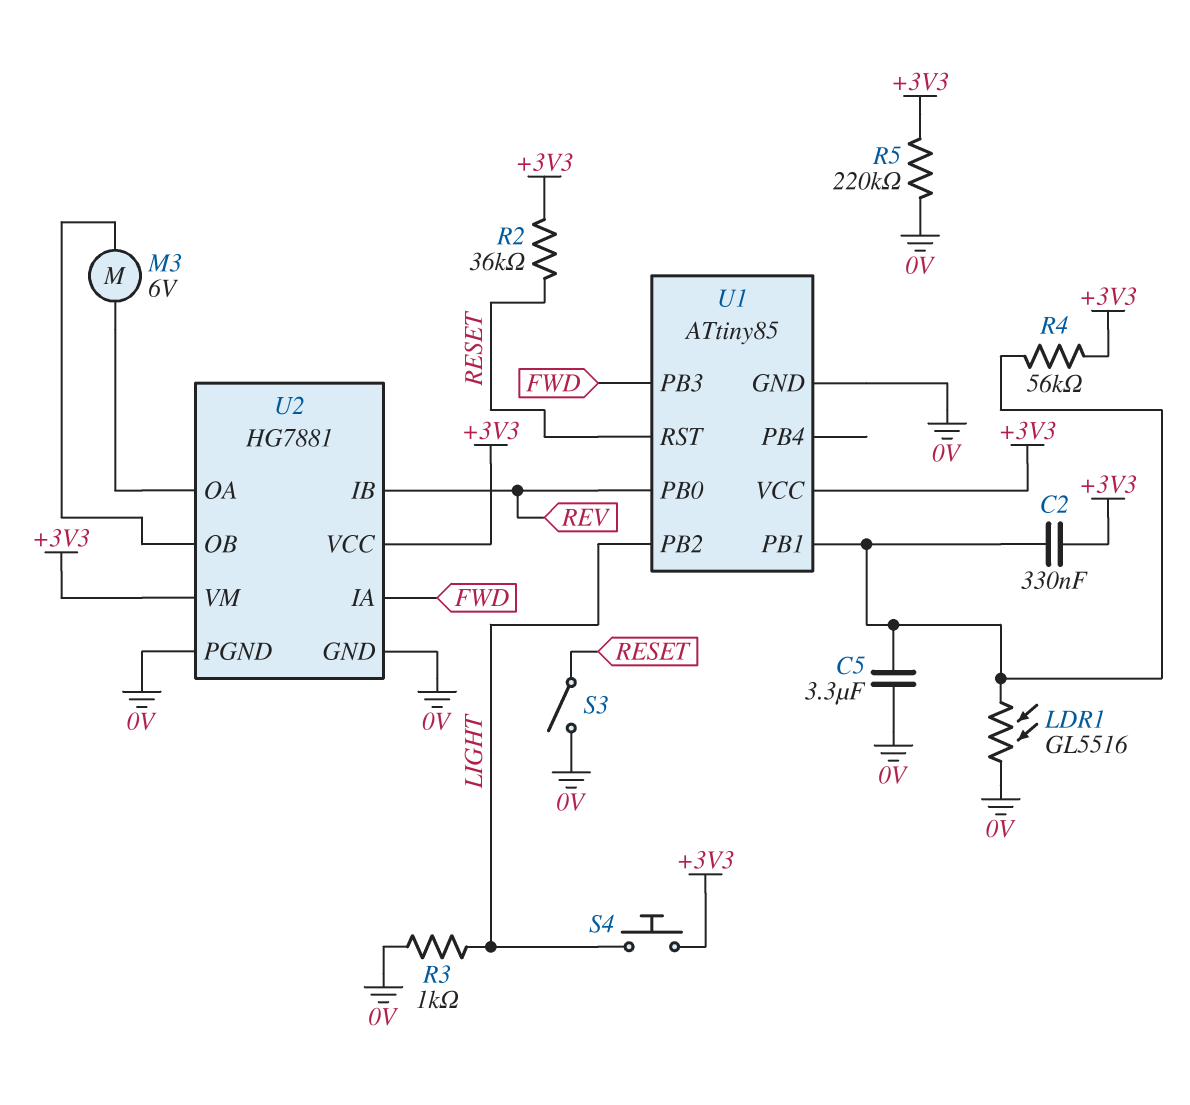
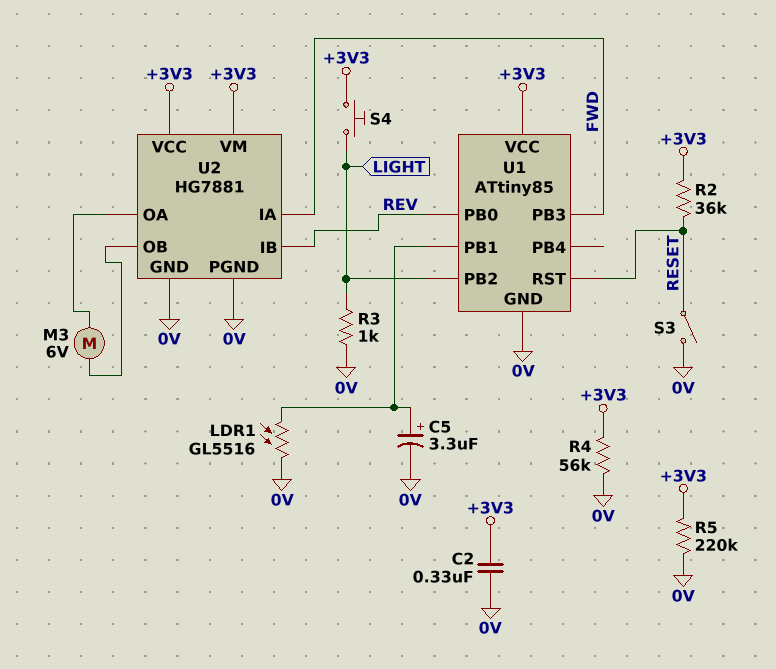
C2: 330nF (+3V3, U1/PB1) -> 330nF (+3V3, 0V)
C5: 3.3uF (0V, U1/PB1) -> 3.3uF (plus U1/PB1, minus 0V)
R4: 56k (+3V3, U1/PB1) -> 56k (+3V3, 0V)

